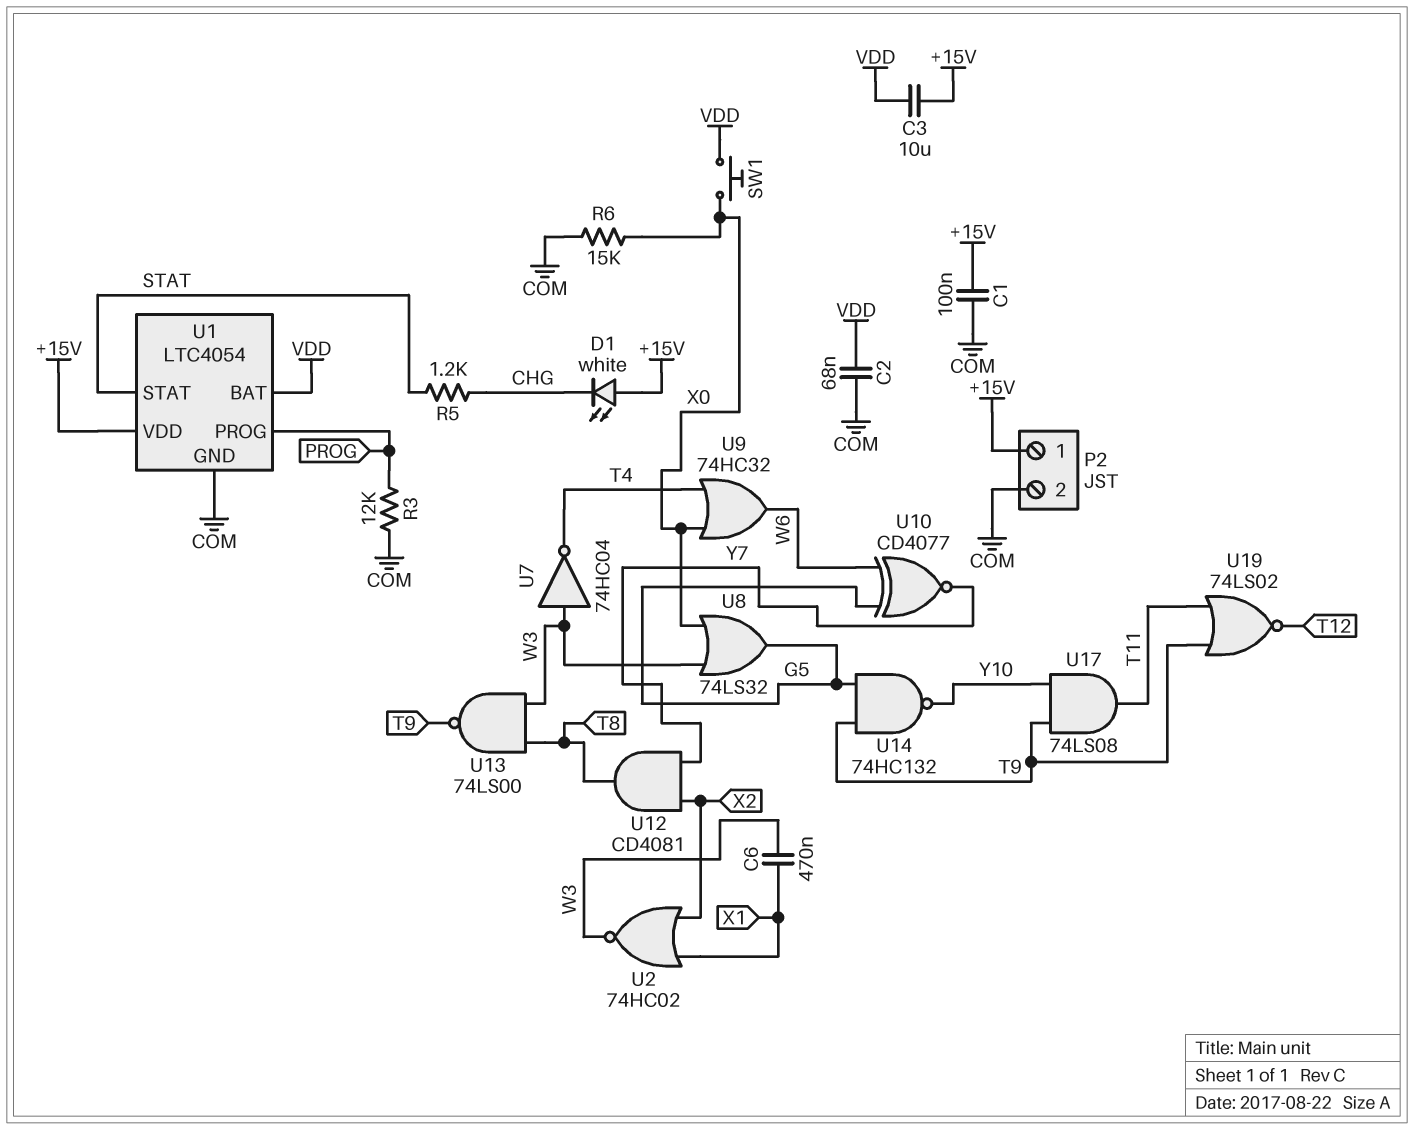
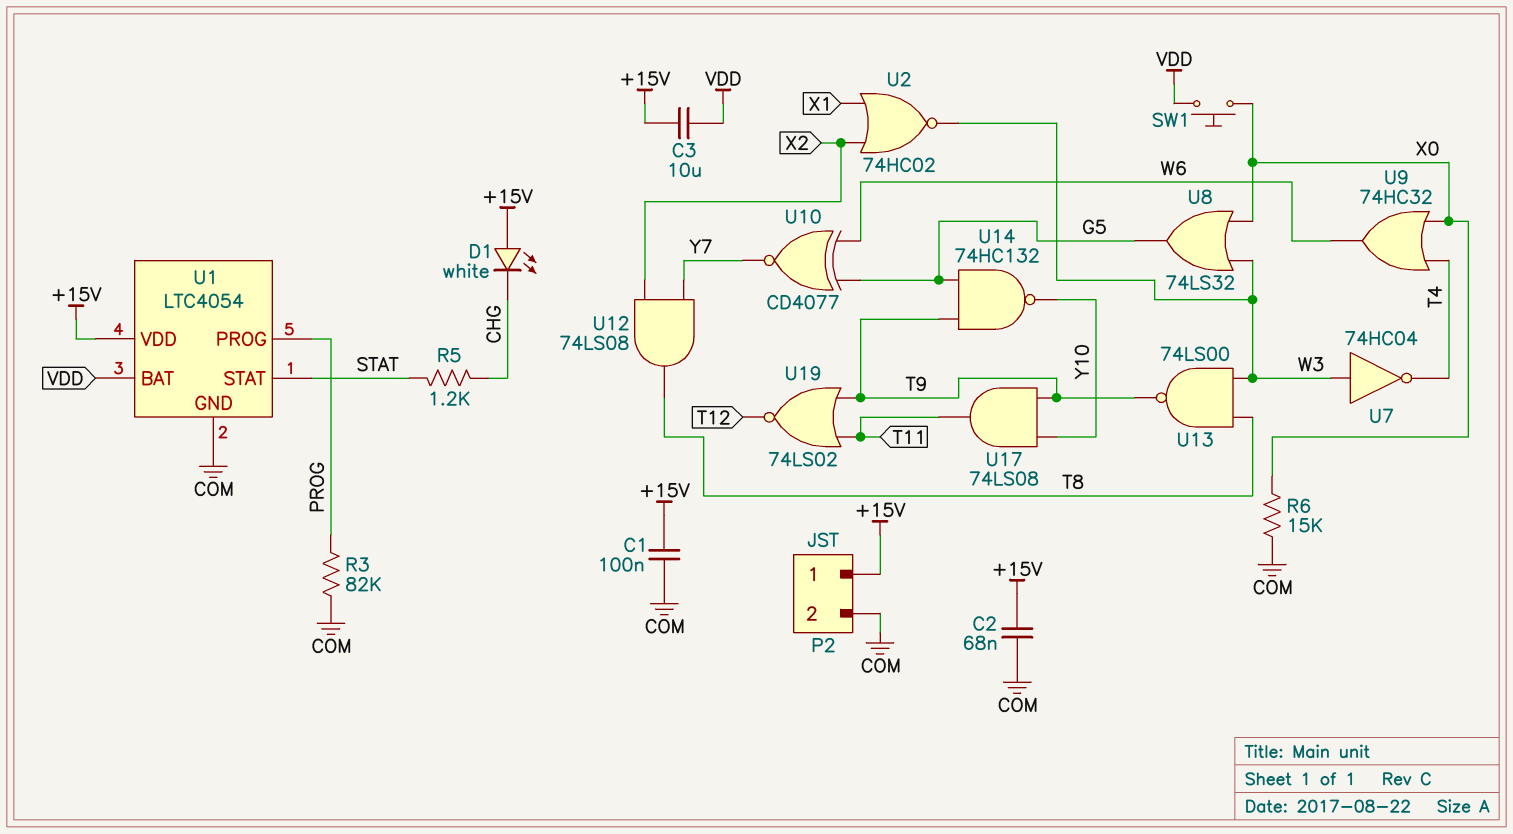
C2: 68nF (COM, VDD) -> 68nF (+15V, COM)
C6: 470nF (W3, X1) -> none
R3: 12k (COM, PROG) -> 82k (COM, PROG)
U12: AND CD4081 (in X2, in Y7, out T8) -> AND 74LS08 (in X2, in Y7, out T8)

